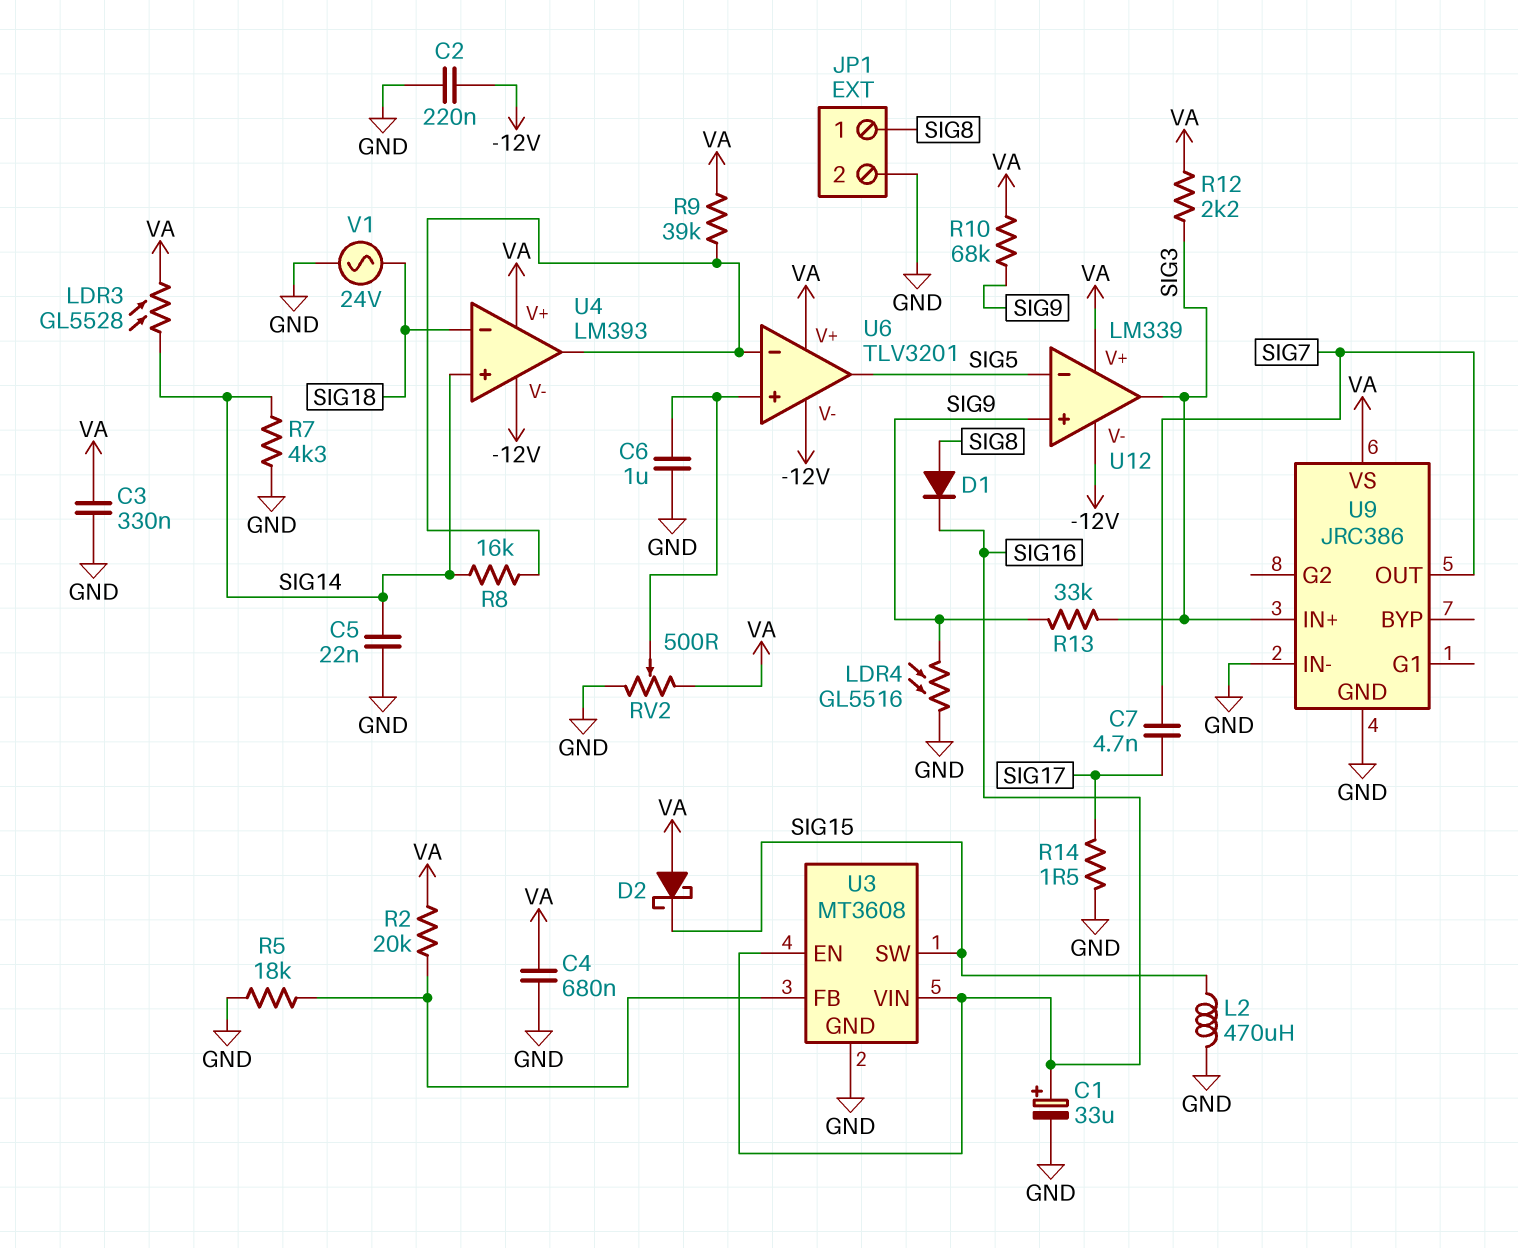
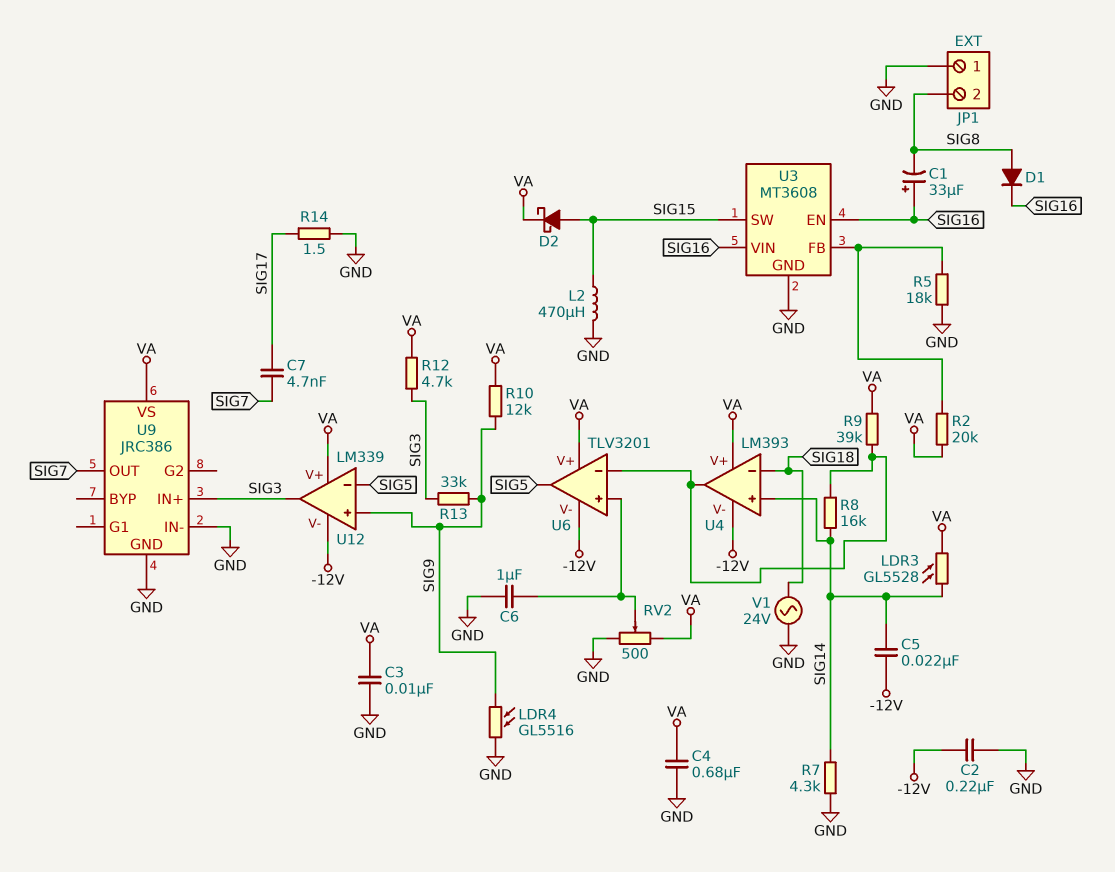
C1: 33uF (plus SIG16, minus GND) -> 33uF (plus SIG16, minus SIG8)
C3: 330nF (GND, VA) -> 10nF (GND, VA)
C5: 22nF (GND, SIG14) -> 22nF (-12V, SIG14)
D2: schottky (A VA, K SIG15) -> schottky (A SIG15, K VA)
JP1 pin 1: SIG8 -> GND
JP1 pin 2: GND -> SIG8
R10: 68k (SIG9, VA) -> 12k (SIG9, VA)
R12: 2.2k (SIG3, VA) -> 4.7k (SIG3, VA)

